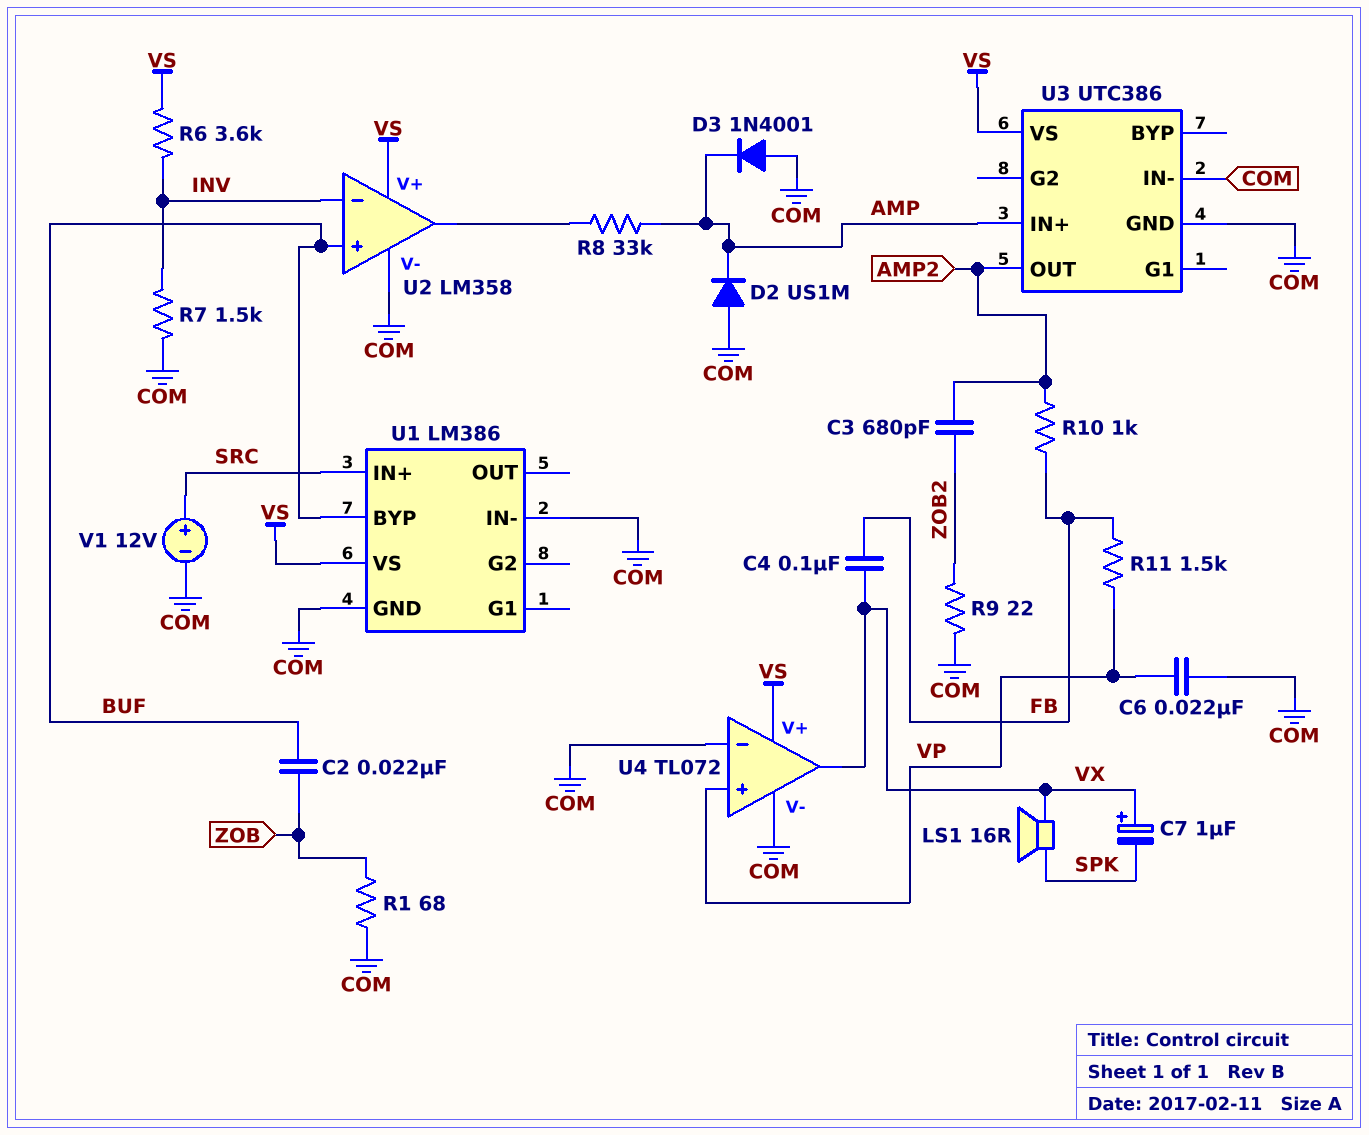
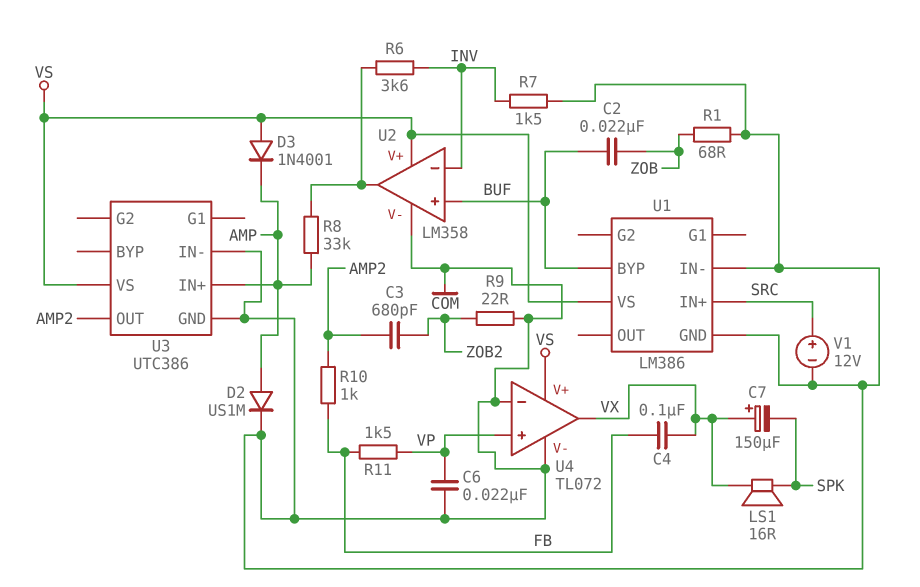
C7: 1uF (plus VX, minus SPK) -> 150uF (plus VX, minus SPK)
D2: diode US1M (A COM, K AMP) -> diode US1M (A AMP, K COM)
D3: diode 1N4001 (A COM, K AMP) -> diode 1N4001 (A VS, K AMP)
R6: 3.6k (INV, VS) -> 3.6k (INV, U2/out)

